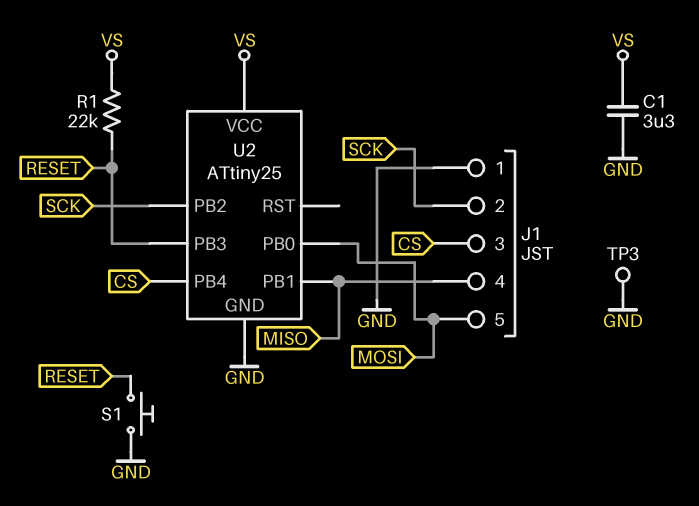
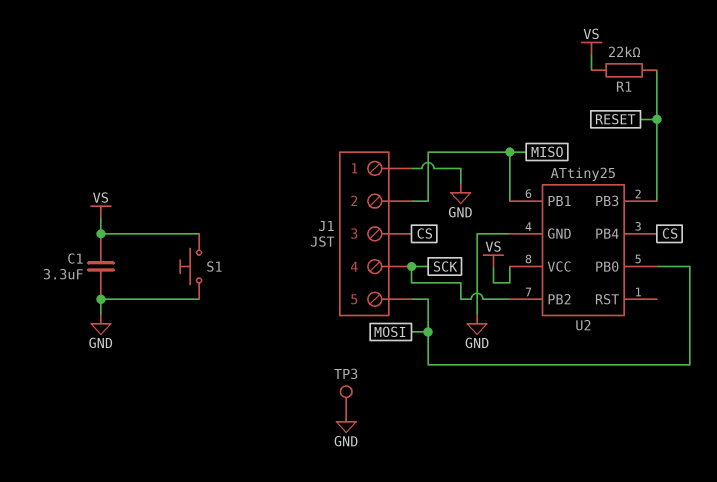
J1 pin 2: SCK -> MISO
J1 pin 4: MISO -> SCK
S1: button (GND, RESET) -> button (GND, VS)

